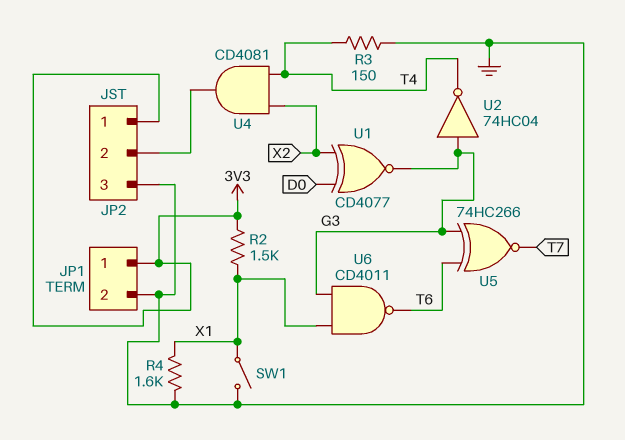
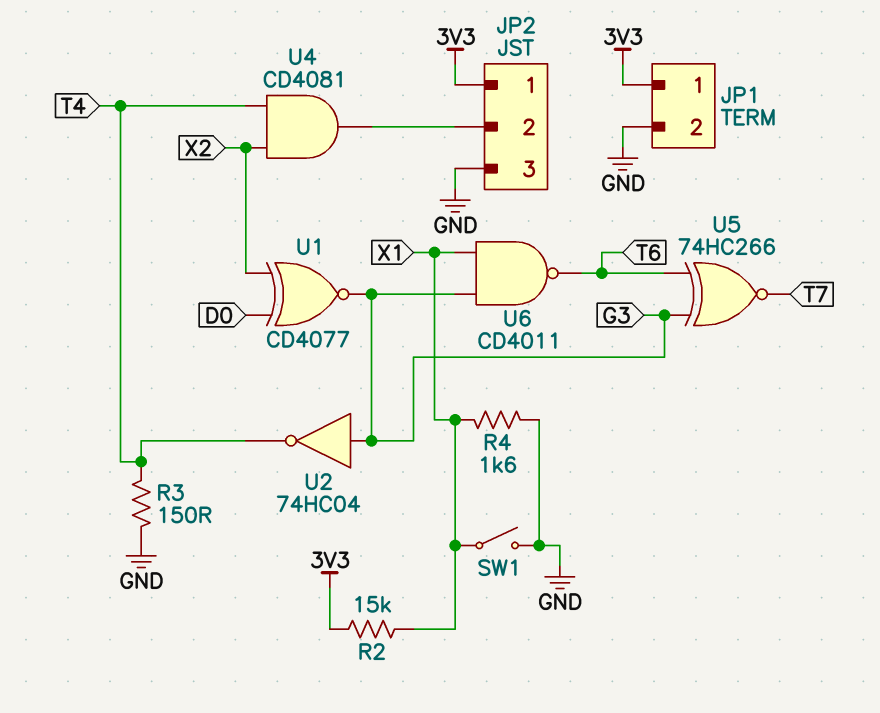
R2: 1.5k (3V3, X1) -> 15k (3V3, X1)

